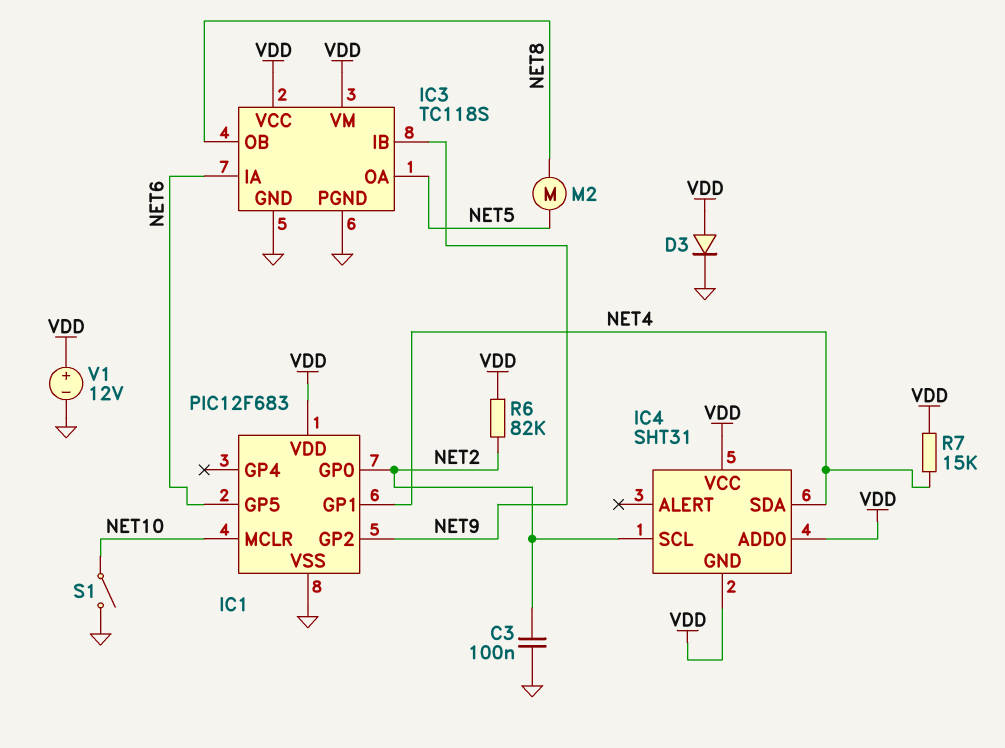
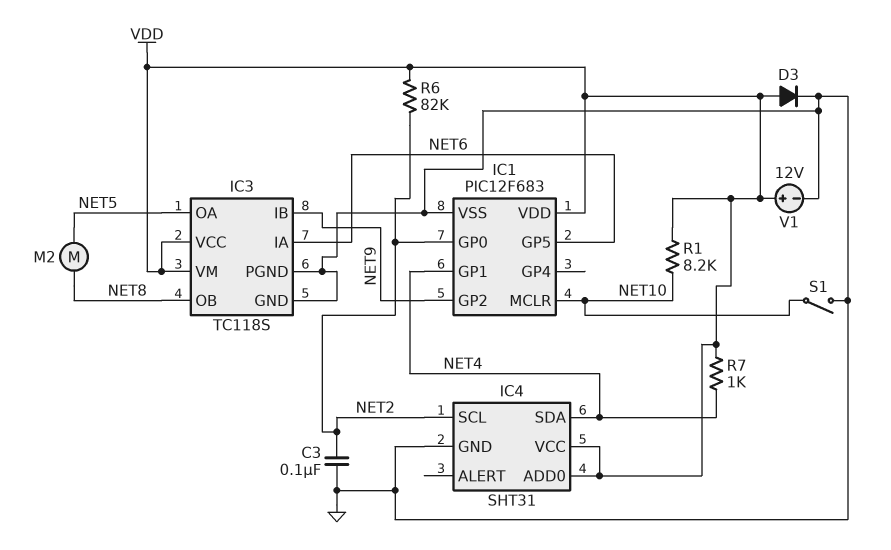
IC4 pin GND: VDD -> GND
R1: none -> 8.2k (NET10, VDD)
R7: 15k (NET4, VDD) -> 1k (NET4, VDD)

